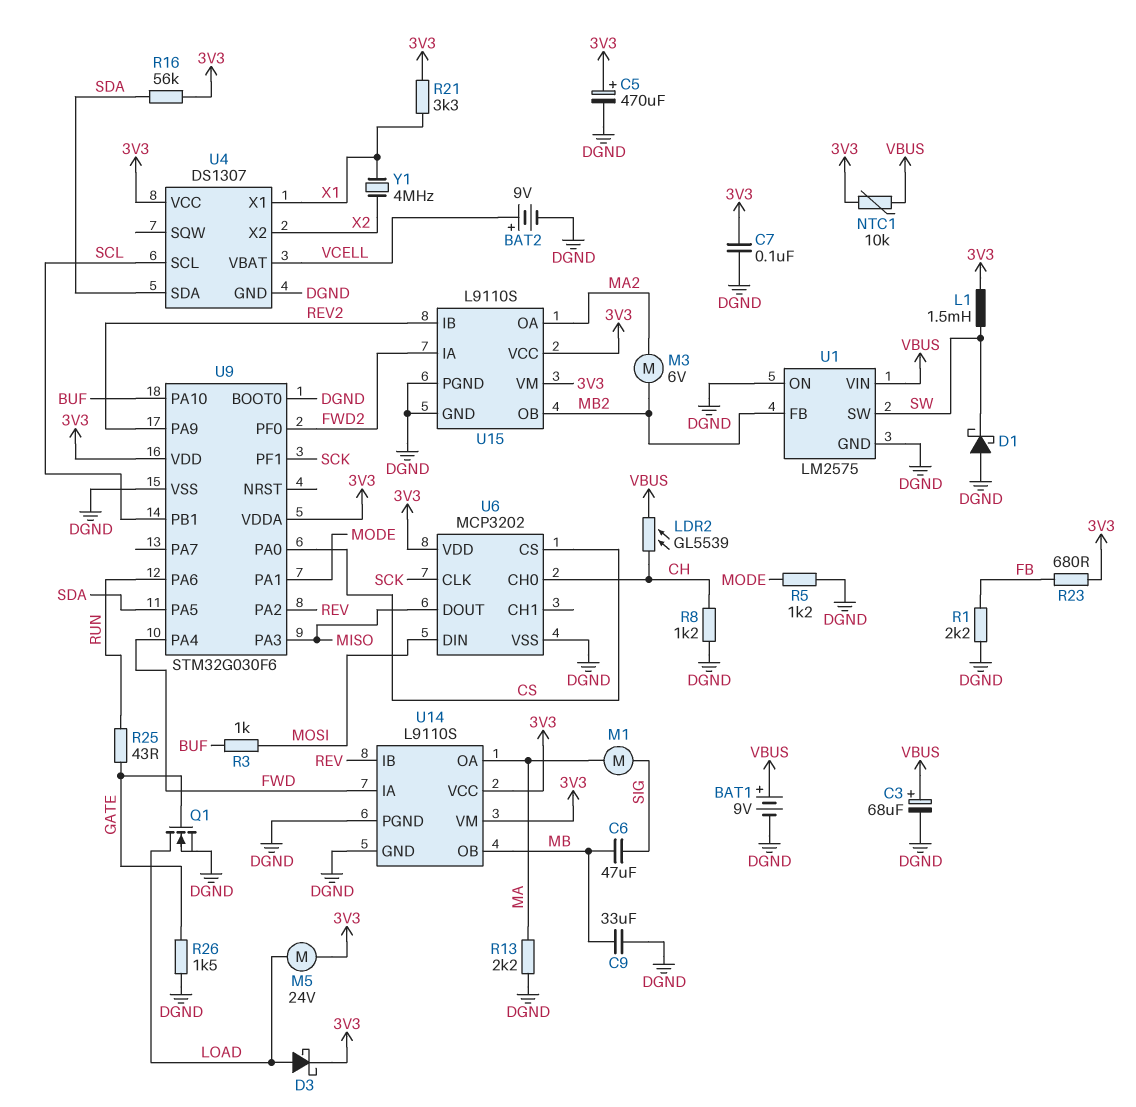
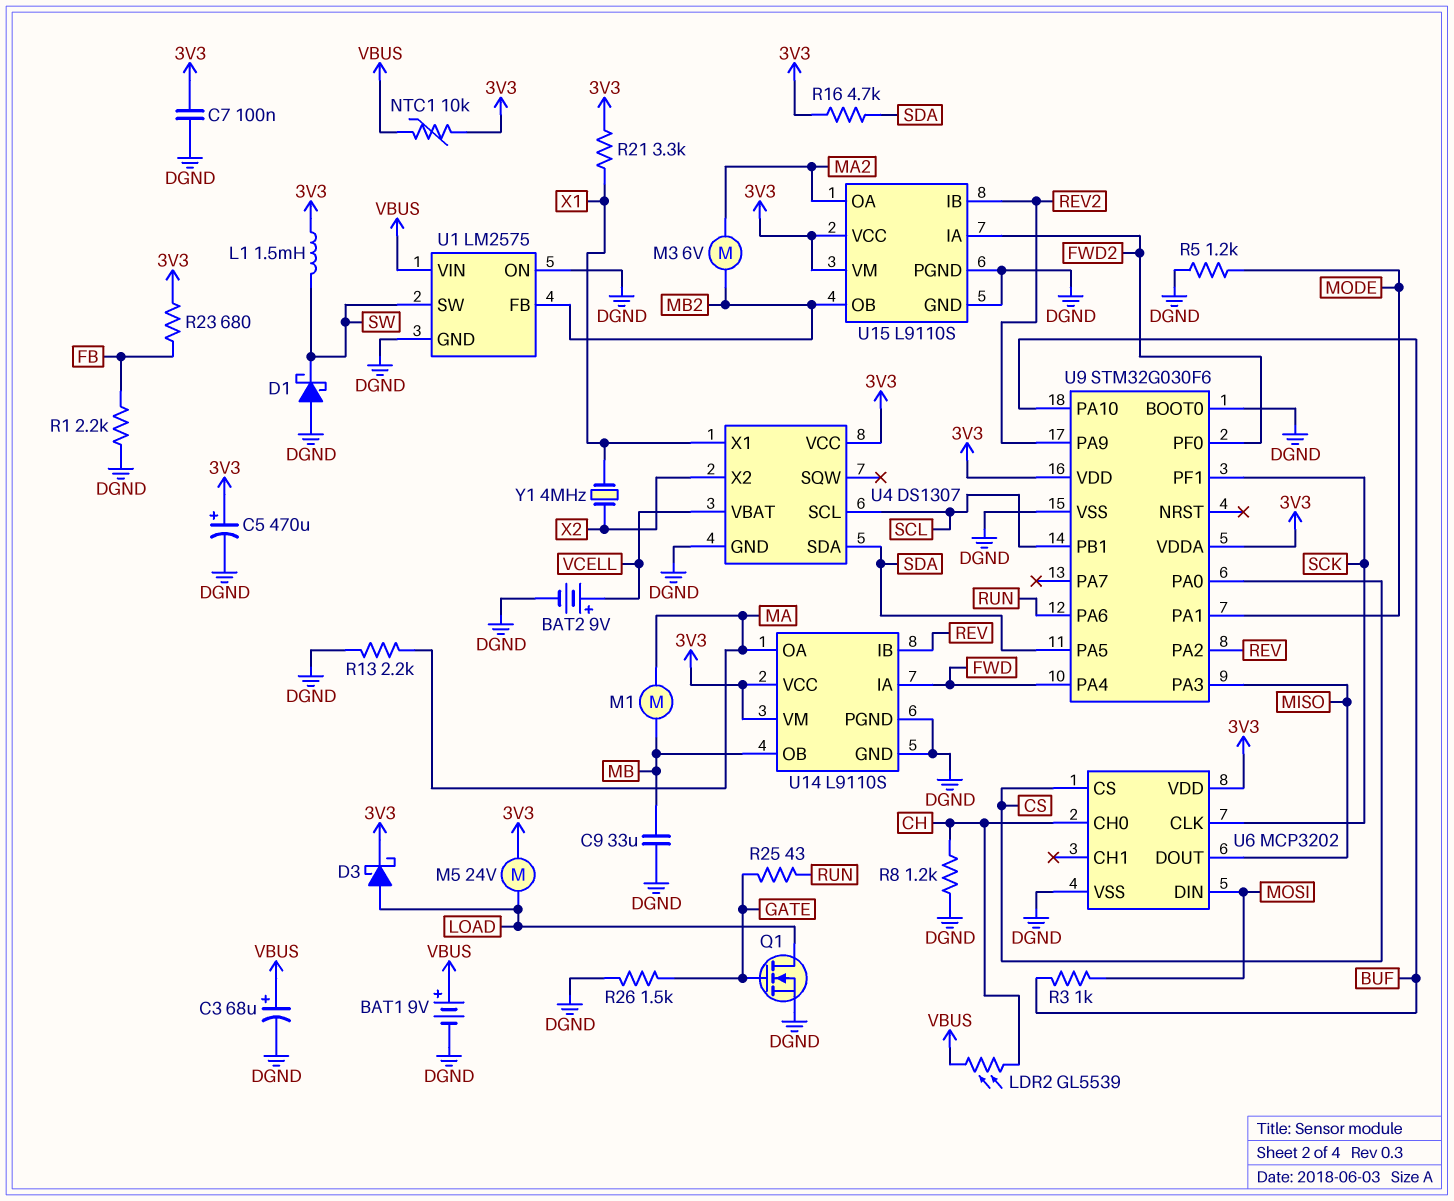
C6: 47uF (MB, SIG) -> none
M1: motor (MA, SIG) -> motor (MA, MB)
R16: 56k (3V3, SDA) -> 4.7k (3V3, SDA)

